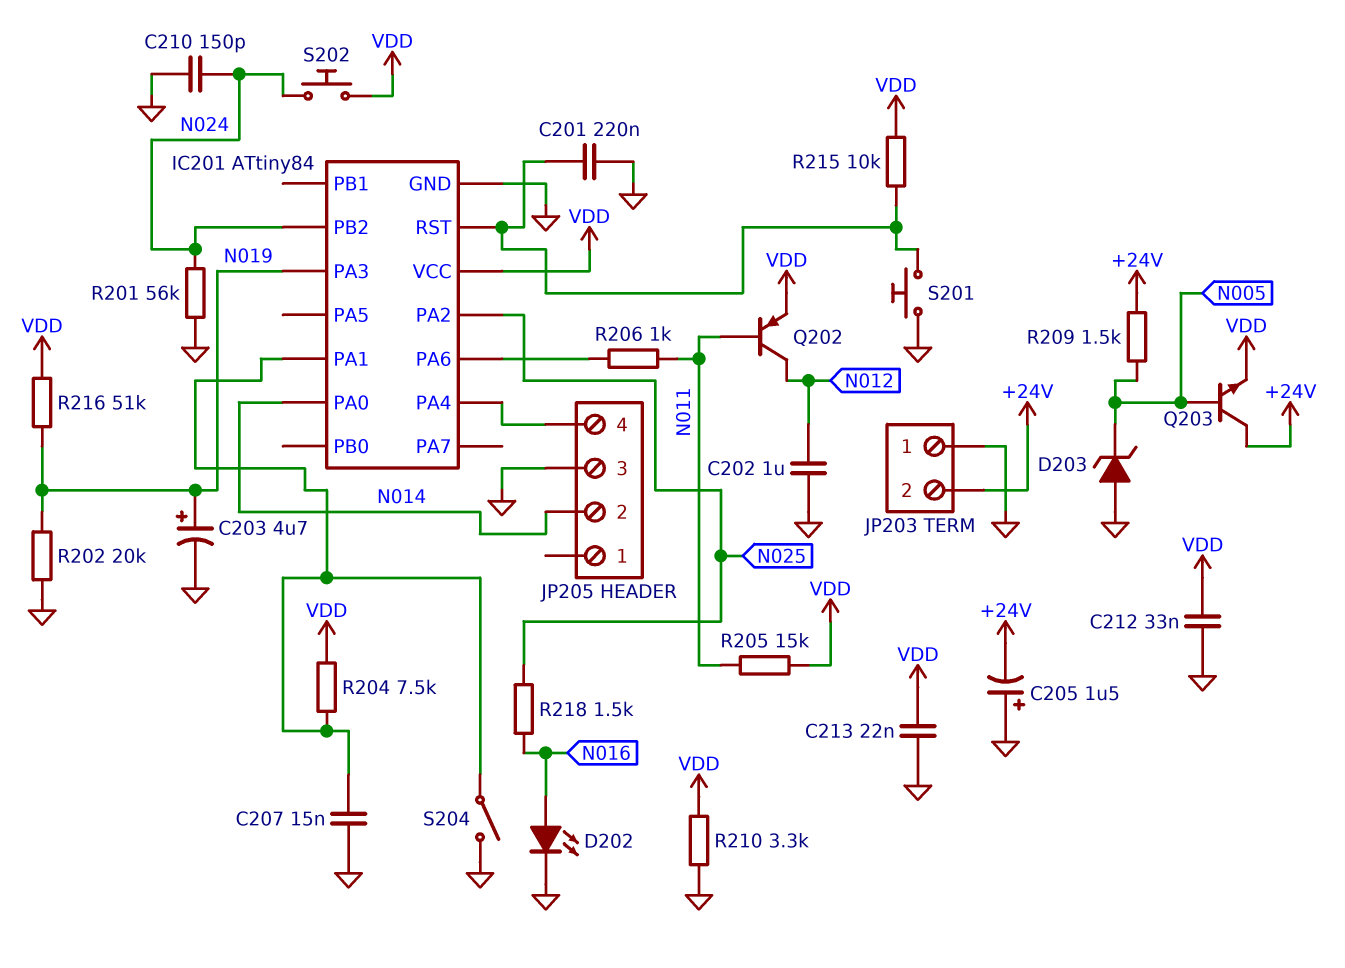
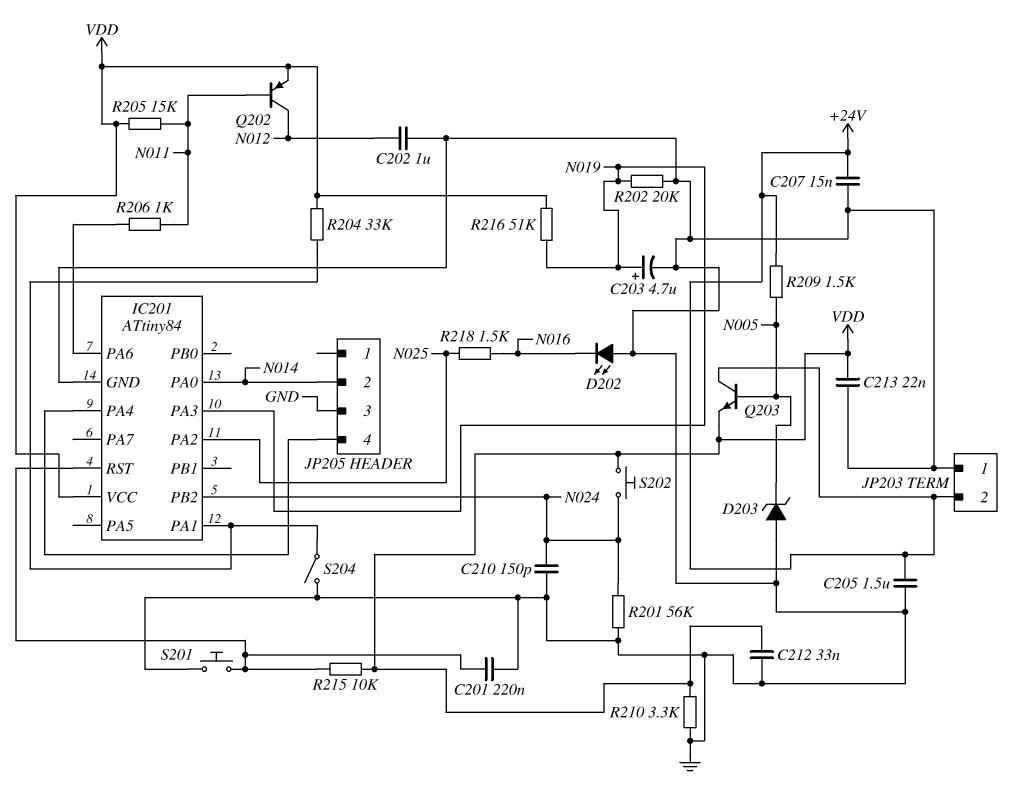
C205: 1.5uF (plus GND, minus +24V) -> 1.5uF (+24V, GND)
C207: 15nF (GND, IC201/PA1) -> 15nF (+24V, GND)
D202: LED (A N016, K GND) -> LED (A GND, K N016)
R204: 7.5k (IC201/PA1, VDD) -> 33k (IC201/PA1, VDD)

